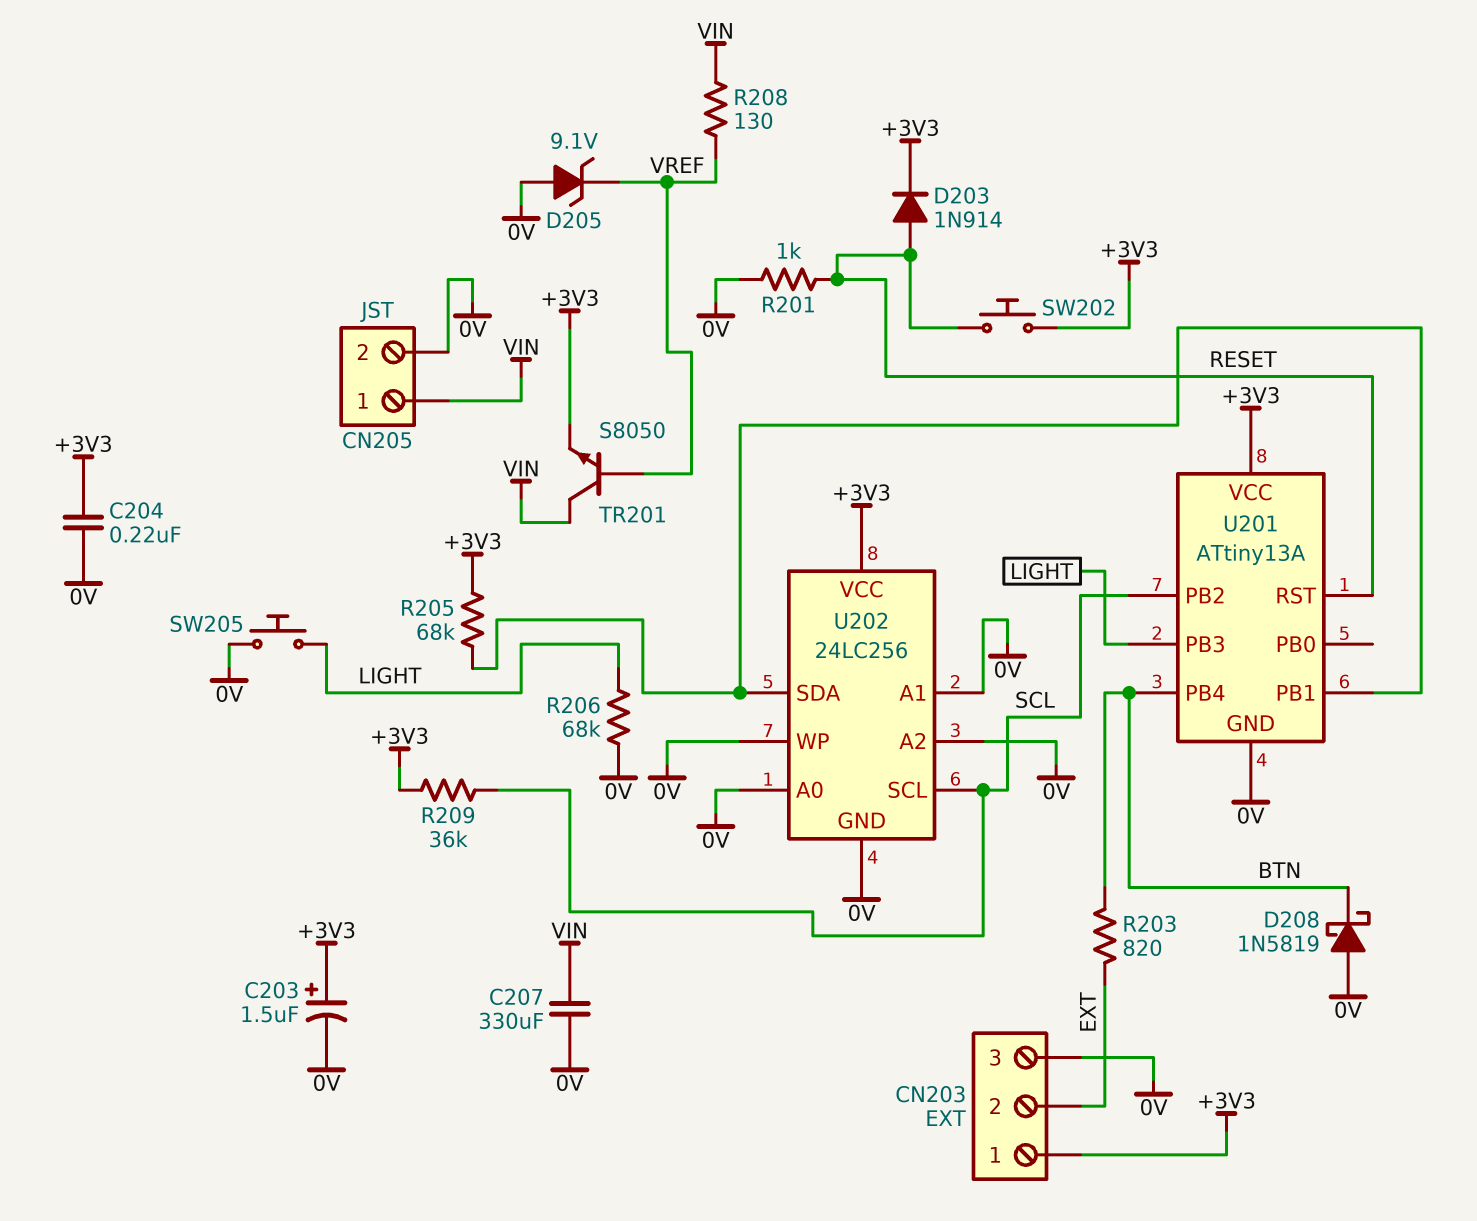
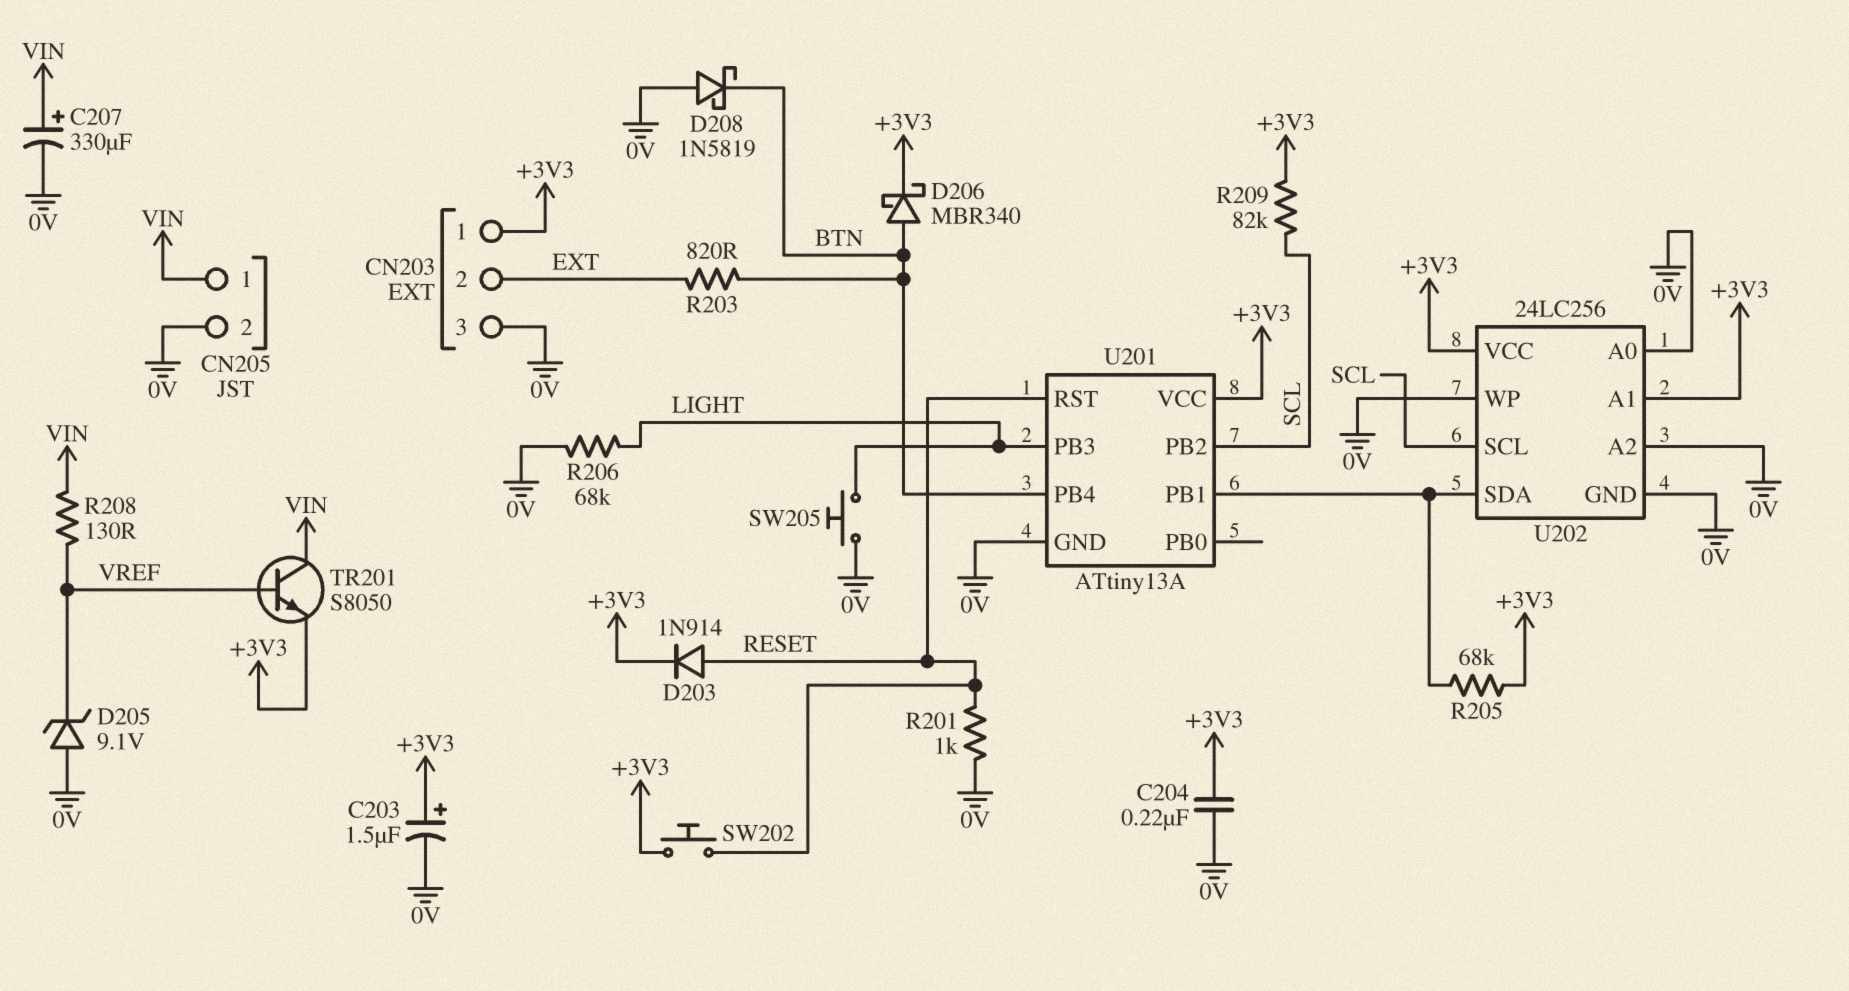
C207: 330uF (0V, VIN) -> 330uF (plus VIN, minus 0V)
D206: none -> schottky MBR340 (A BTN, K +3V3)
R209: 36k (+3V3, SCL) -> 82k (+3V3, SCL)
U202 pin A1: 0V -> +3V3

